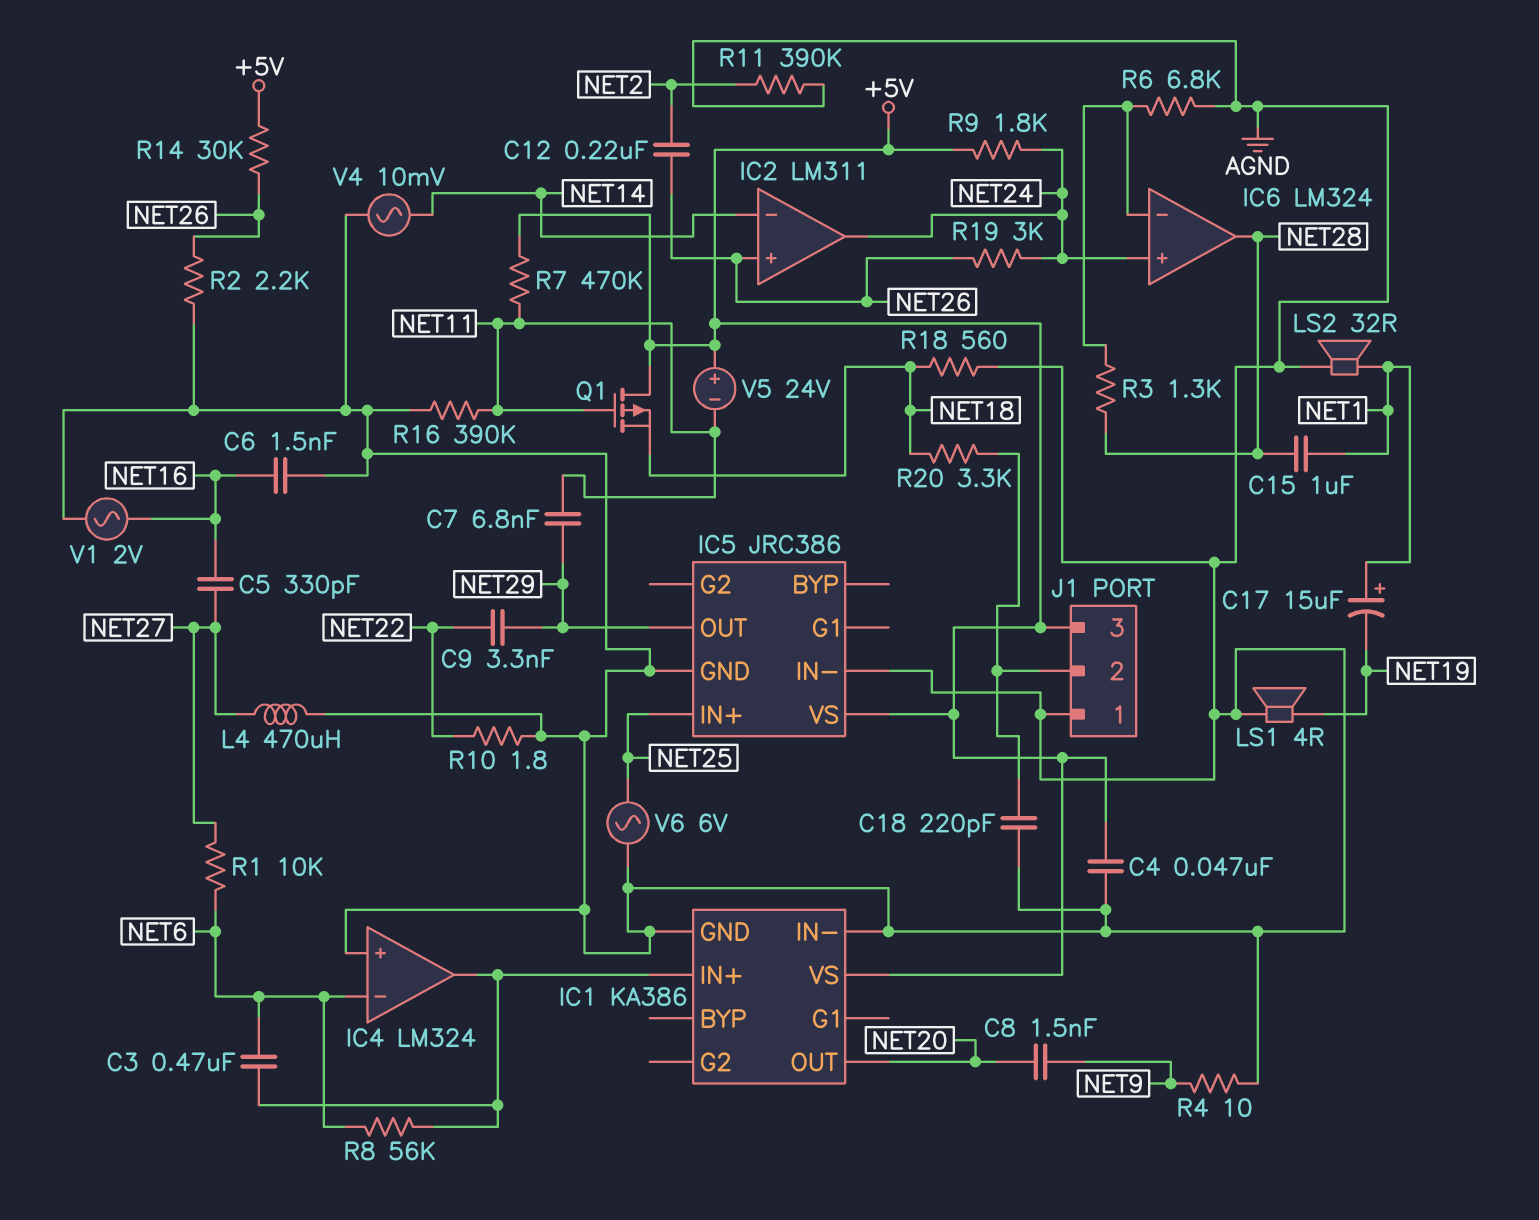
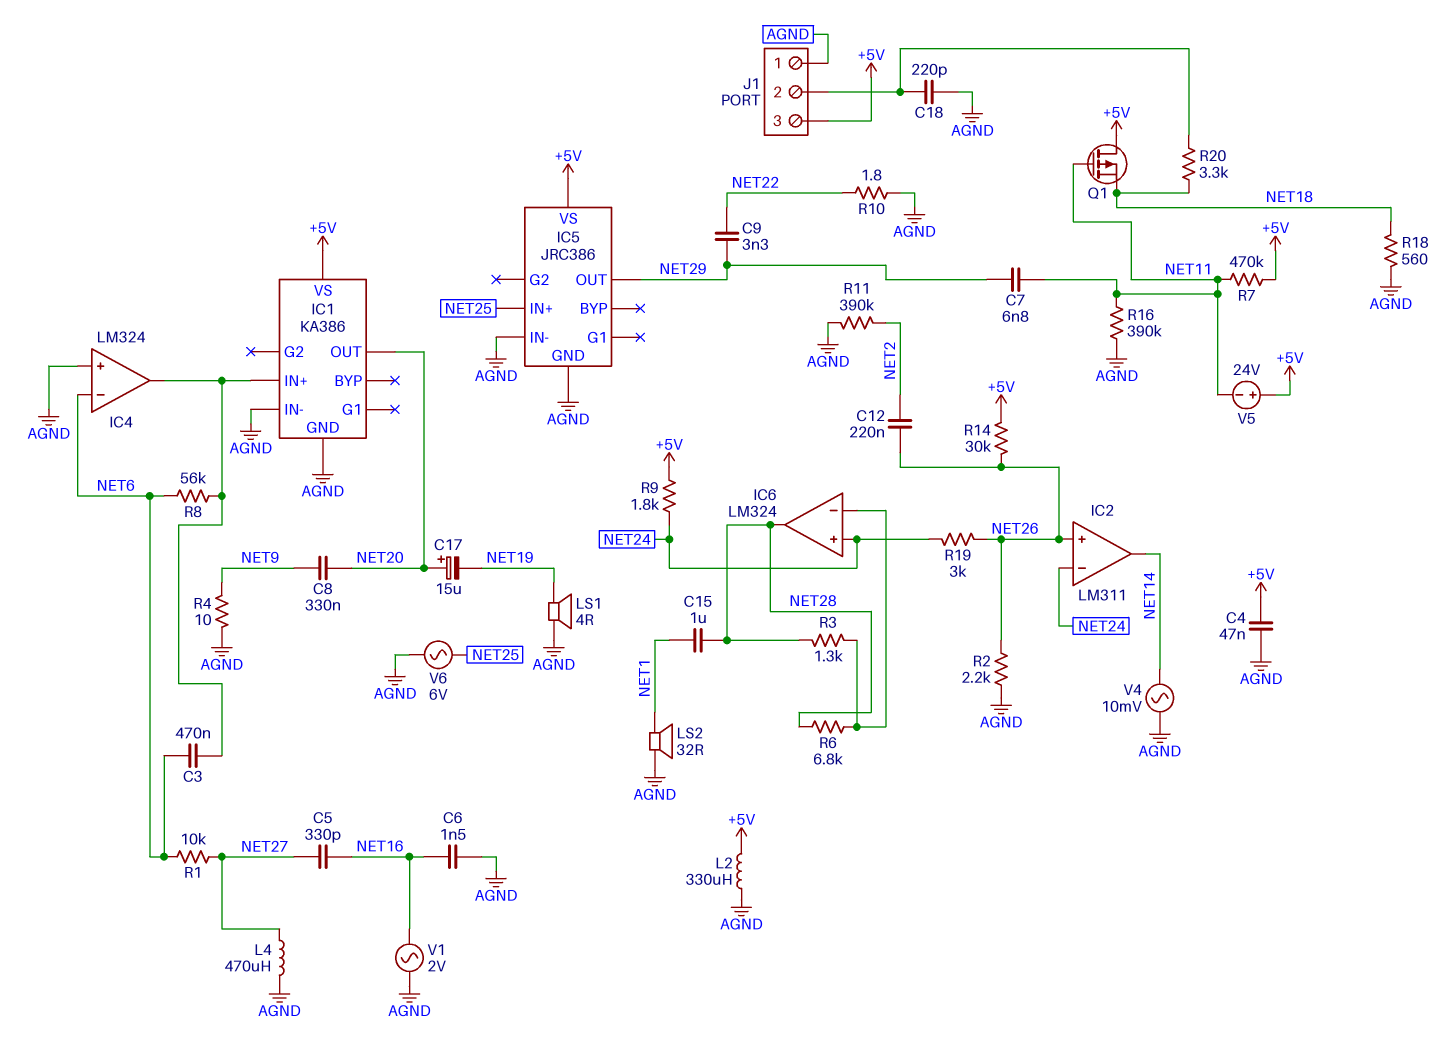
C8: 1.5nF (NET9, NET20) -> 330nF (NET9, NET20)
C17: 15uF (plus NET1, minus NET19) -> 15uF (plus NET20, minus NET19)
IC2 pin in-: NET14 -> NET24
IC2 pin out: NET24 -> NET14
L2: none -> 330uH (+5V, AGND)
R6: 6.8k (AGND, IC6/in-) -> 6.8k (IC6/in-, NET28)

